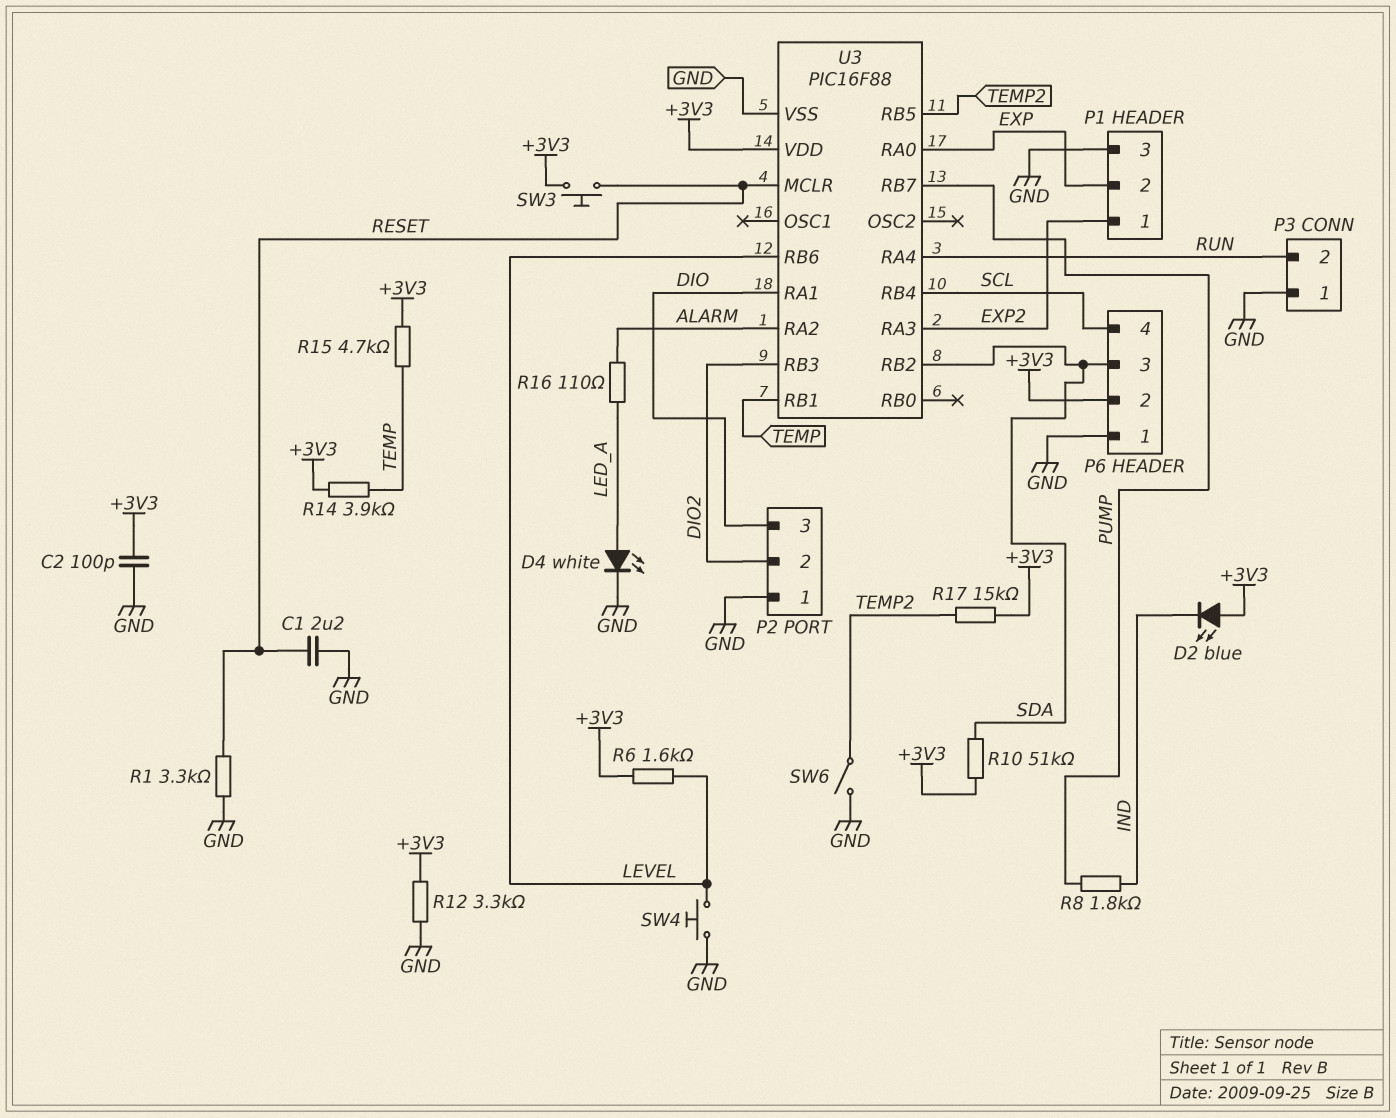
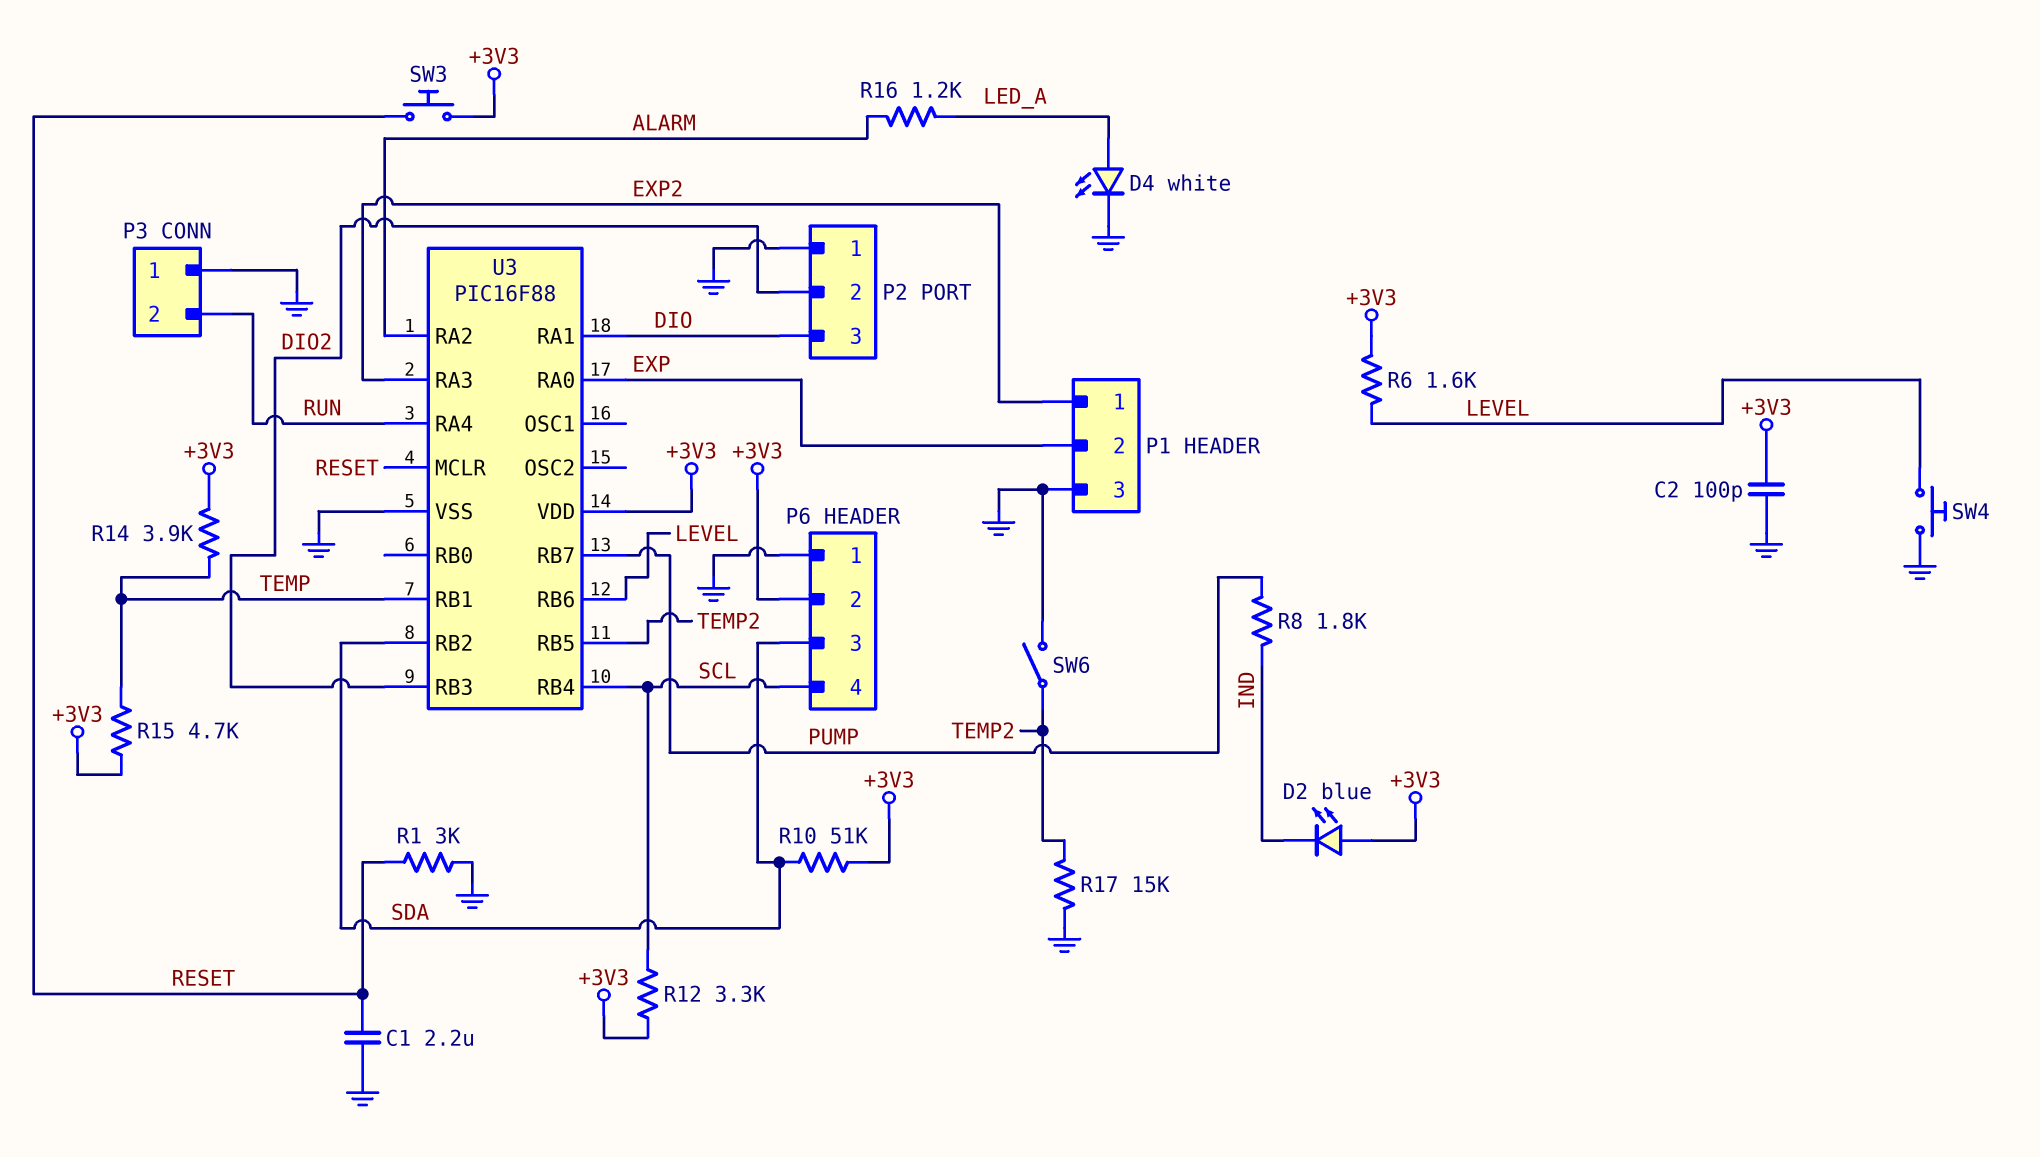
R1: 3.3k (GND, RESET) -> 3k (GND, RESET)
R12: 3.3k (+3V3, GND) -> 3.3k (+3V3, SCL)
R16: 110 (ALARM, LED_A) -> 1.2k (ALARM, LED_A)
R17: 15k (+3V3, TEMP2) -> 15k (GND, TEMP2)

